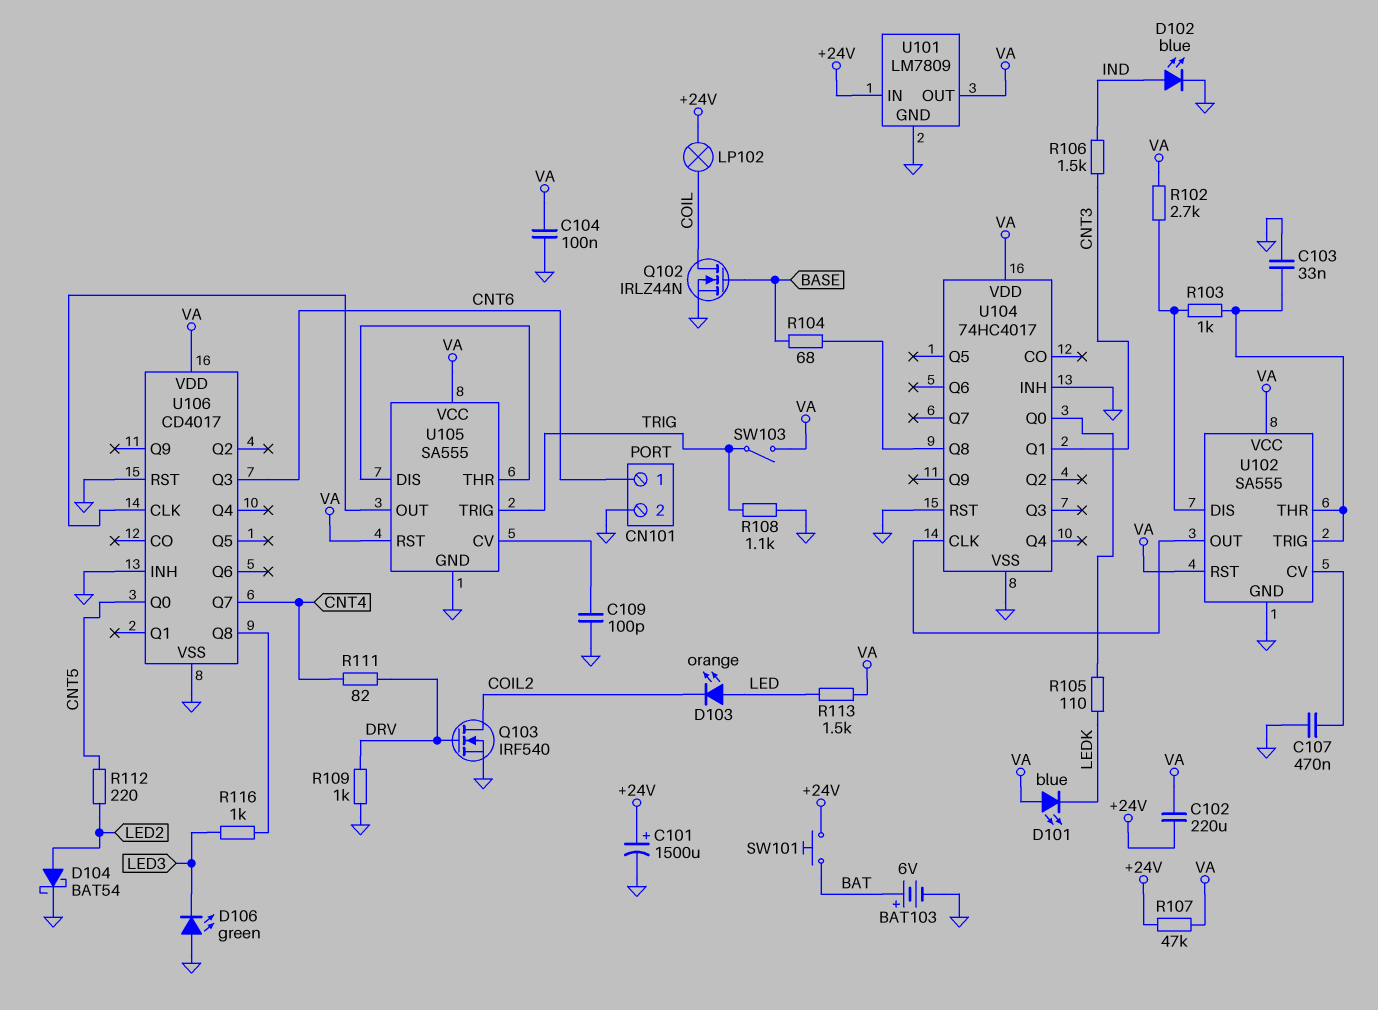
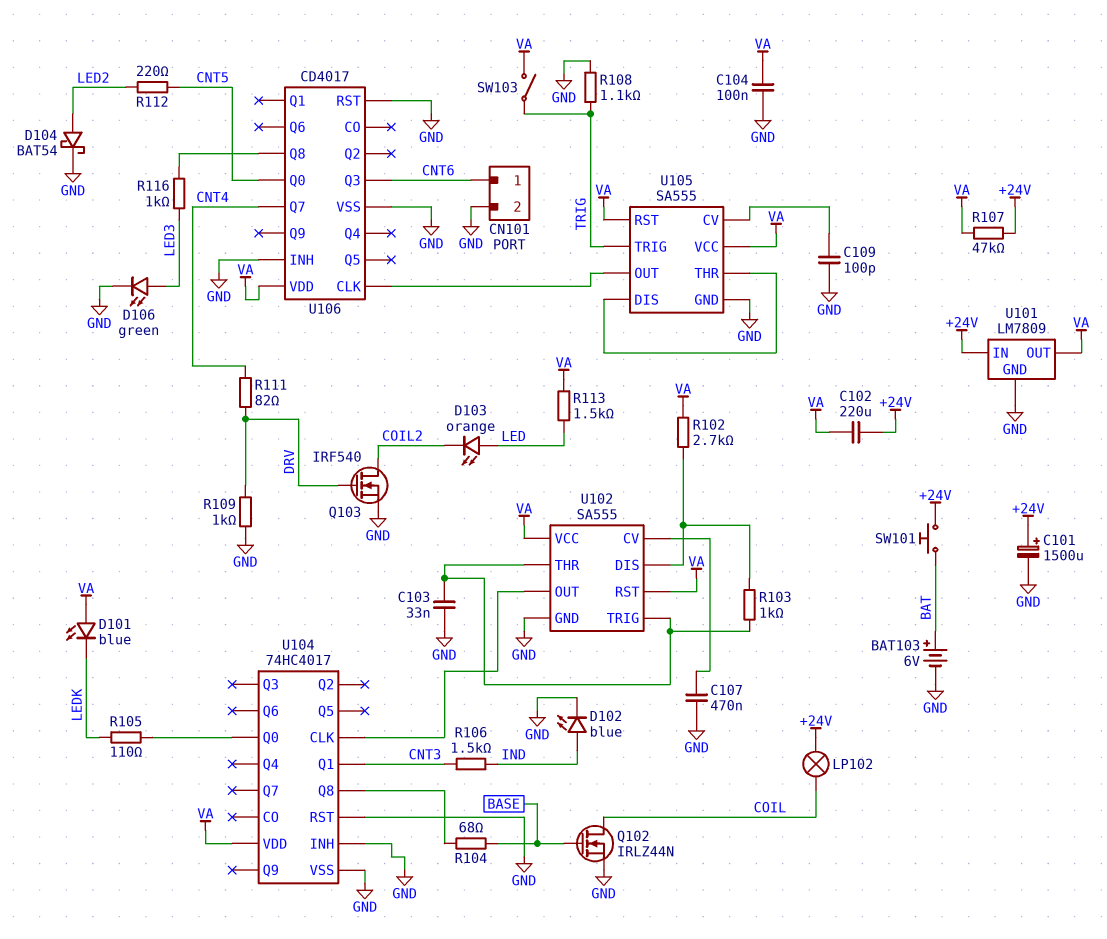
D106: LED green (A GND, K LED3) -> LED green (A LED3, K GND)

